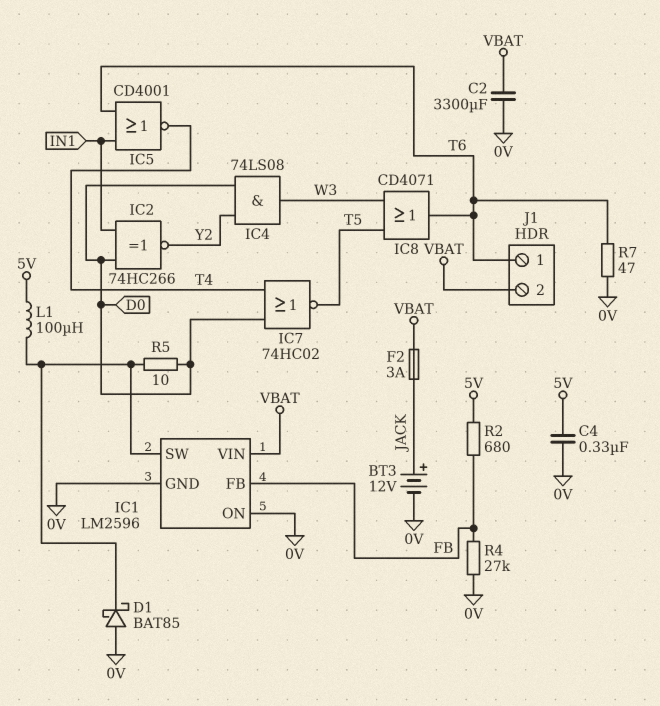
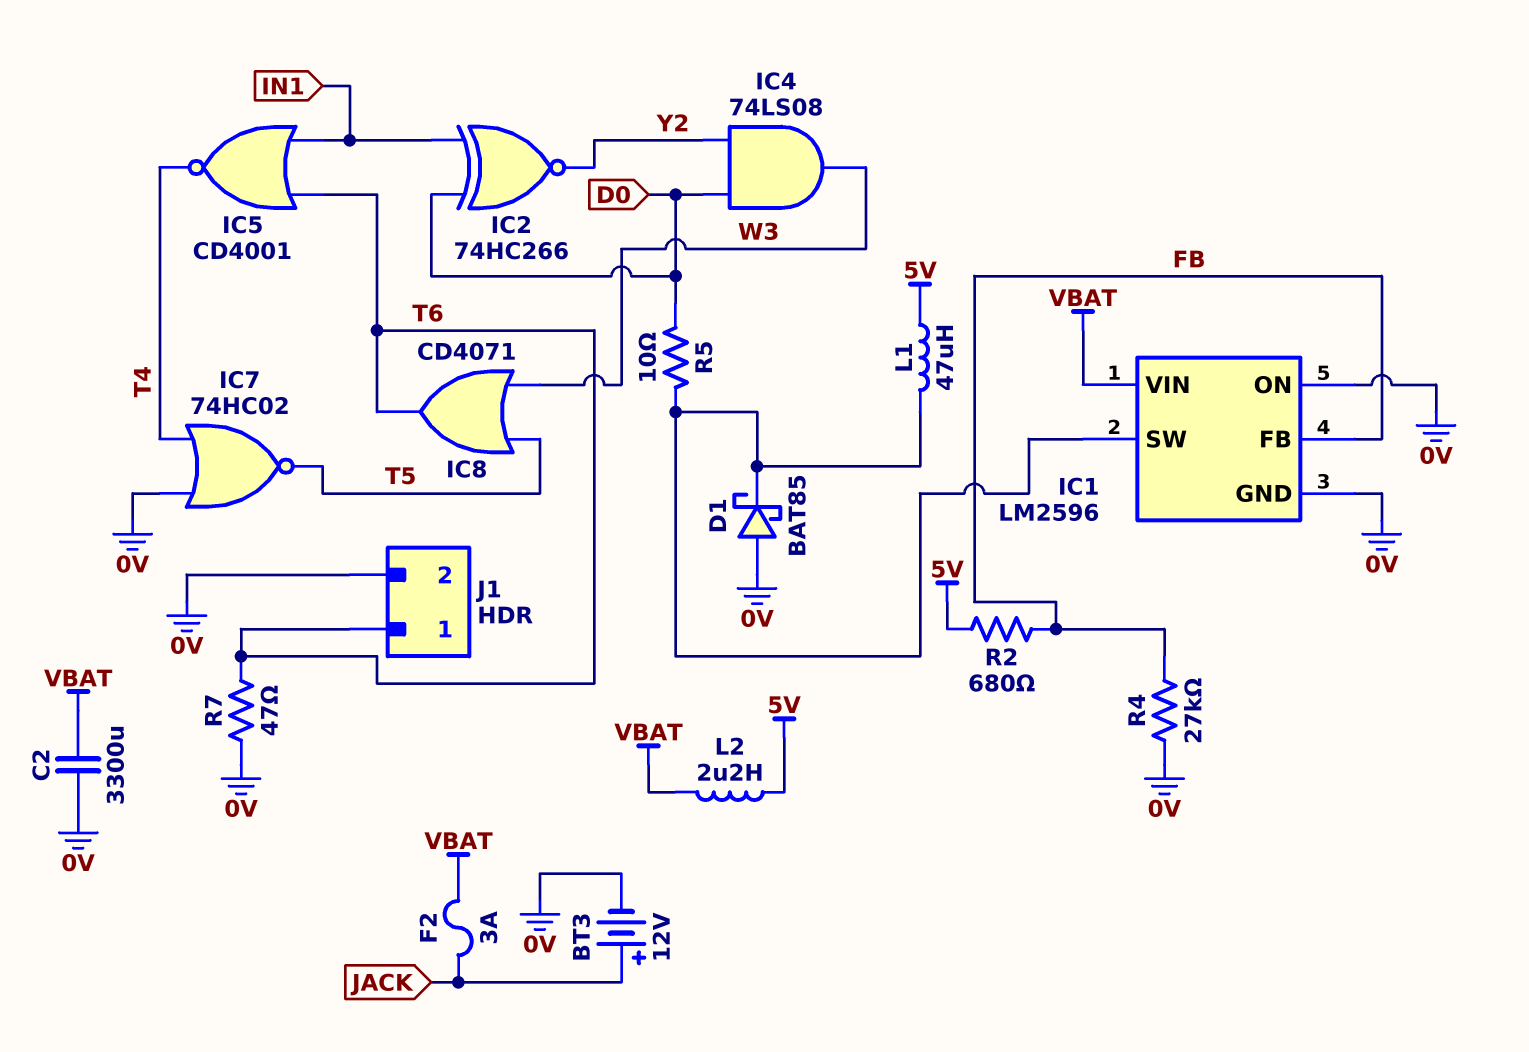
C4: 330nF (0V, 5V) -> none
IC7: NOR 74HC02 (in D0, in T4, out T5) -> NOR 74HC02 (in 0V, in T4, out T5)
J1 pin 2: VBAT -> 0V
L1: 100uH (5V, IC1/SW) -> 47uH (5V, IC1/SW)
L2: none -> 2.2uH (5V, VBAT)

